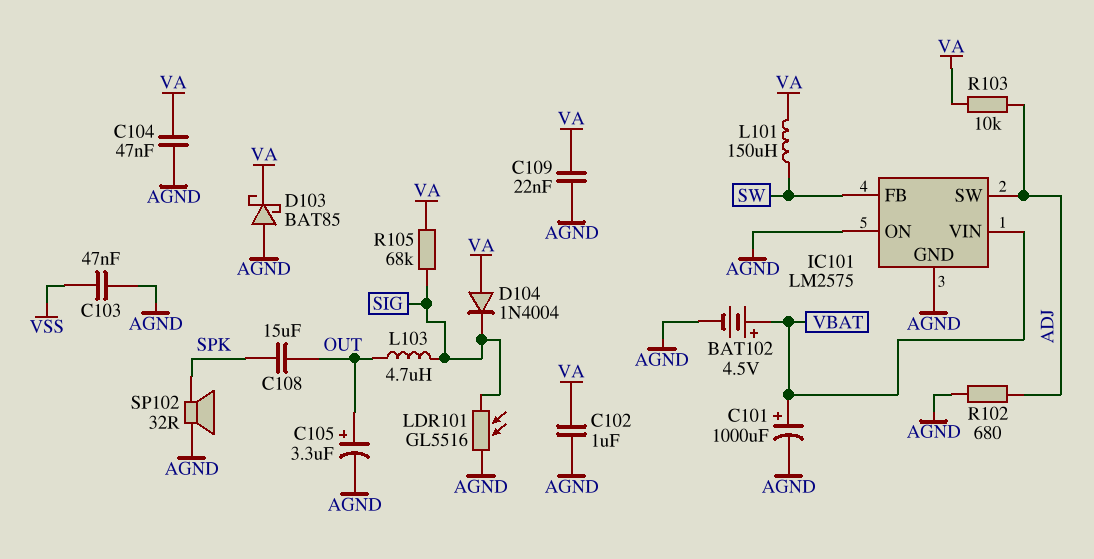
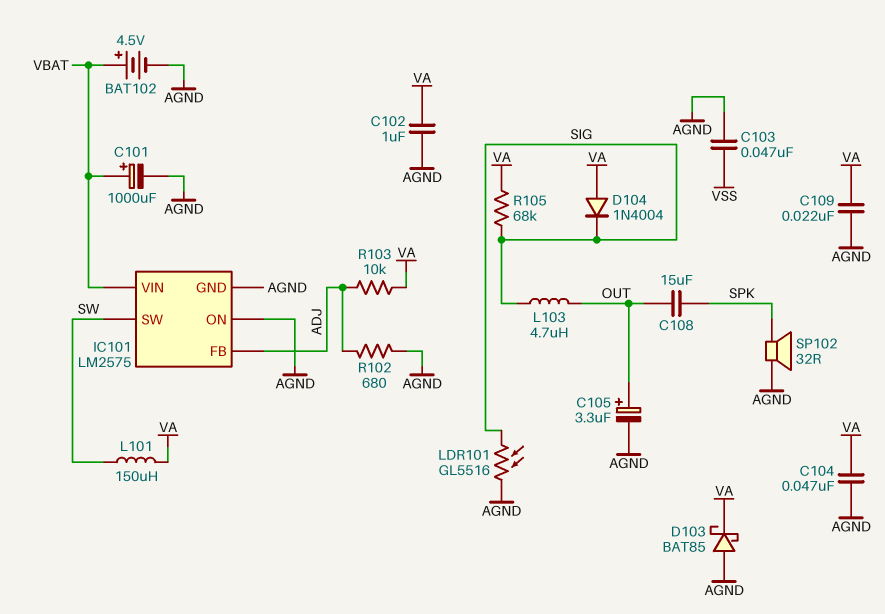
IC101 pin FB: SW -> ADJ
IC101 pin SW: ADJ -> SW

